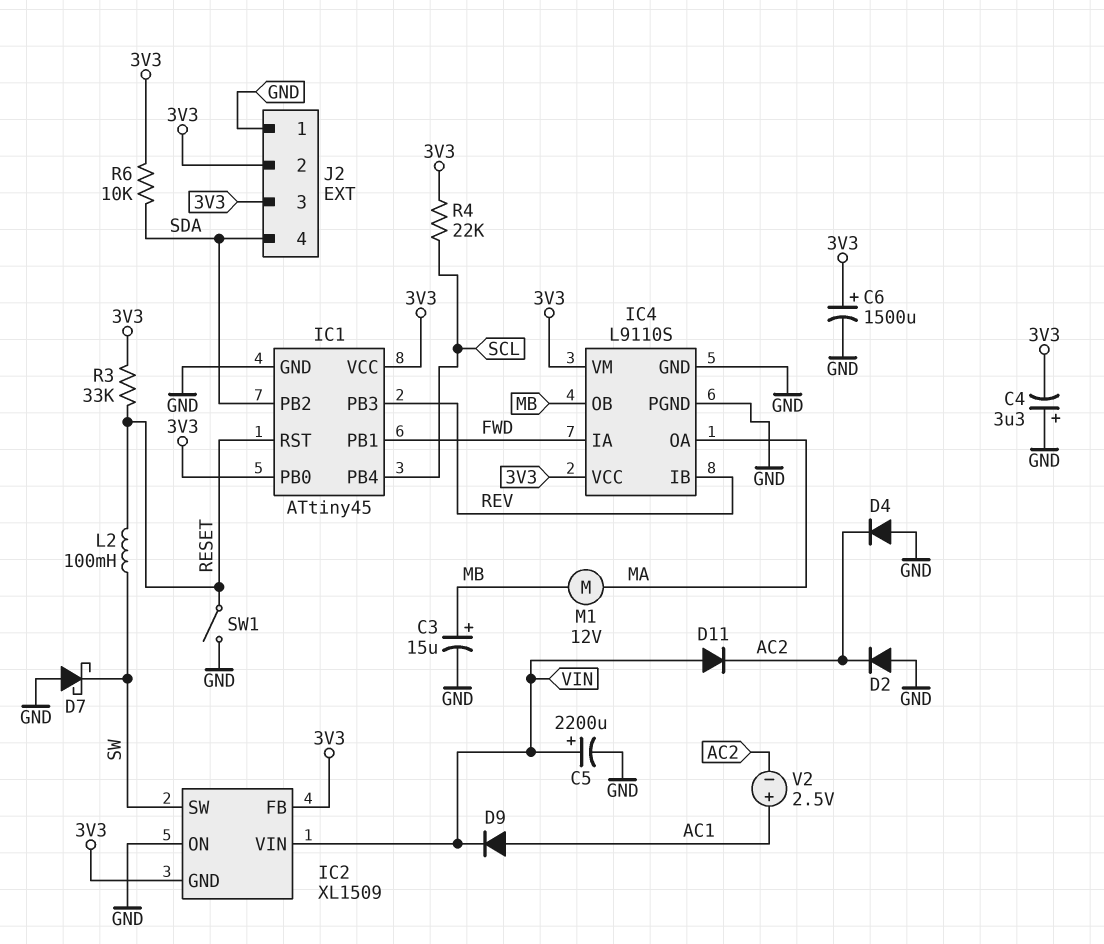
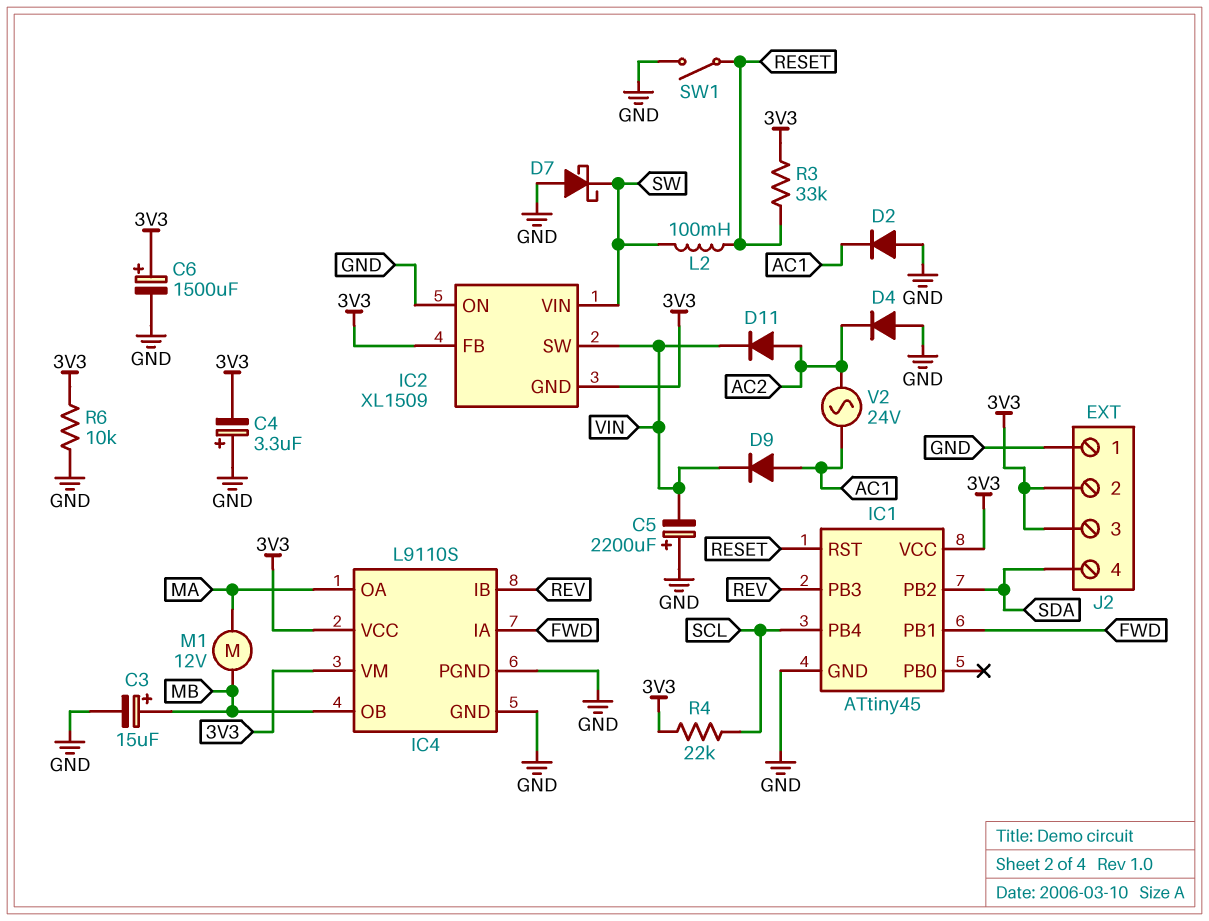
C5: 2200uF (plus VIN, minus GND) -> 2200uF (plus GND, minus VIN)
D2: diode (A GND, K AC2) -> diode (A GND, K AC1)
D11: diode (A VIN, K AC2) -> diode (A AC2, K VIN)
IC1 pin PB0: 3V3 -> none
IC2 pin SW: SW -> VIN
IC2 pin VIN: VIN -> SW
R6: 10k (3V3, SDA) -> 10k (3V3, GND)
V2: 2.5V (plus AC1, minus AC2) -> AC 24V (AC1, AC2)

